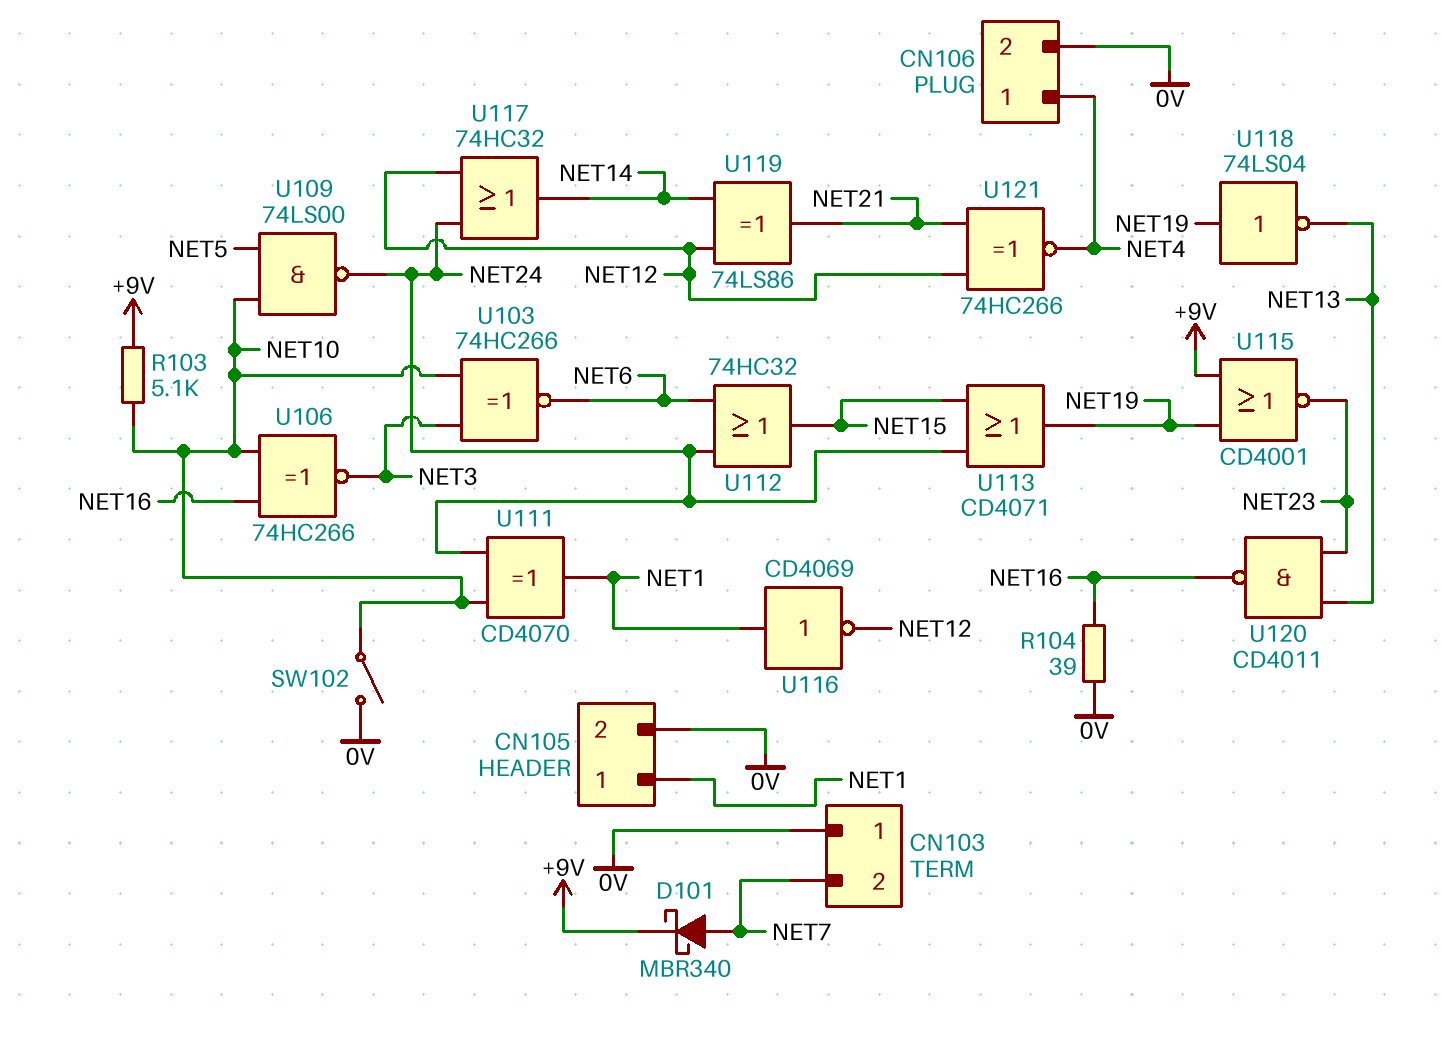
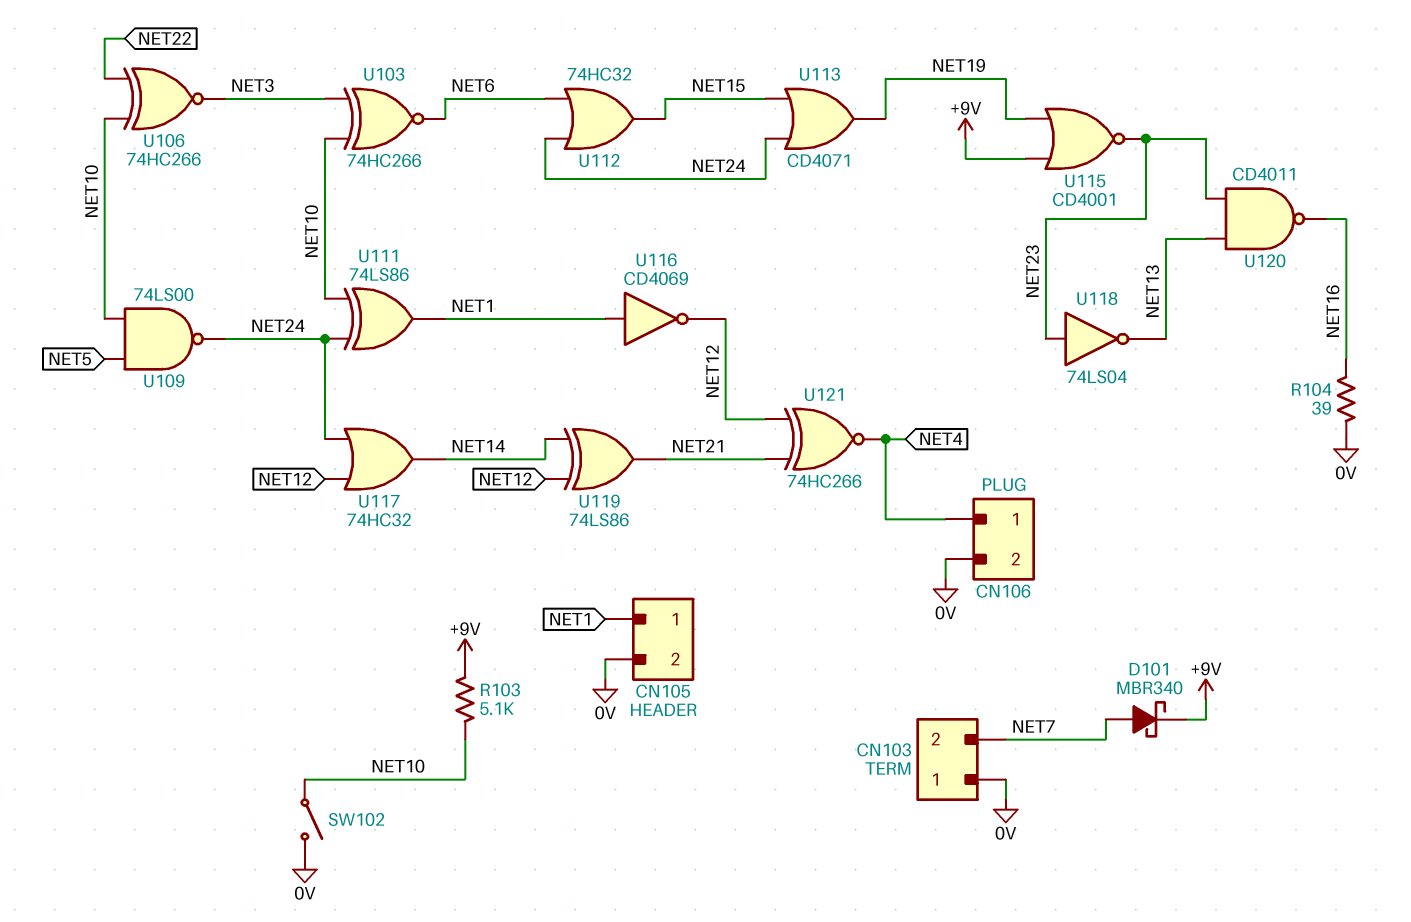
U106: XNOR 74HC266 (in NET10, in NET16, out NET3) -> XNOR 74HC266 (in NET10, in NET22, out NET3)
U111: XOR CD4070 (in NET10, in NET24, out NET1) -> XOR 74LS86 (in NET10, in NET24, out NET1)
U118: NOT 74LS04 (in NET19, out NET13) -> NOT 74LS04 (in NET23, out NET13)

